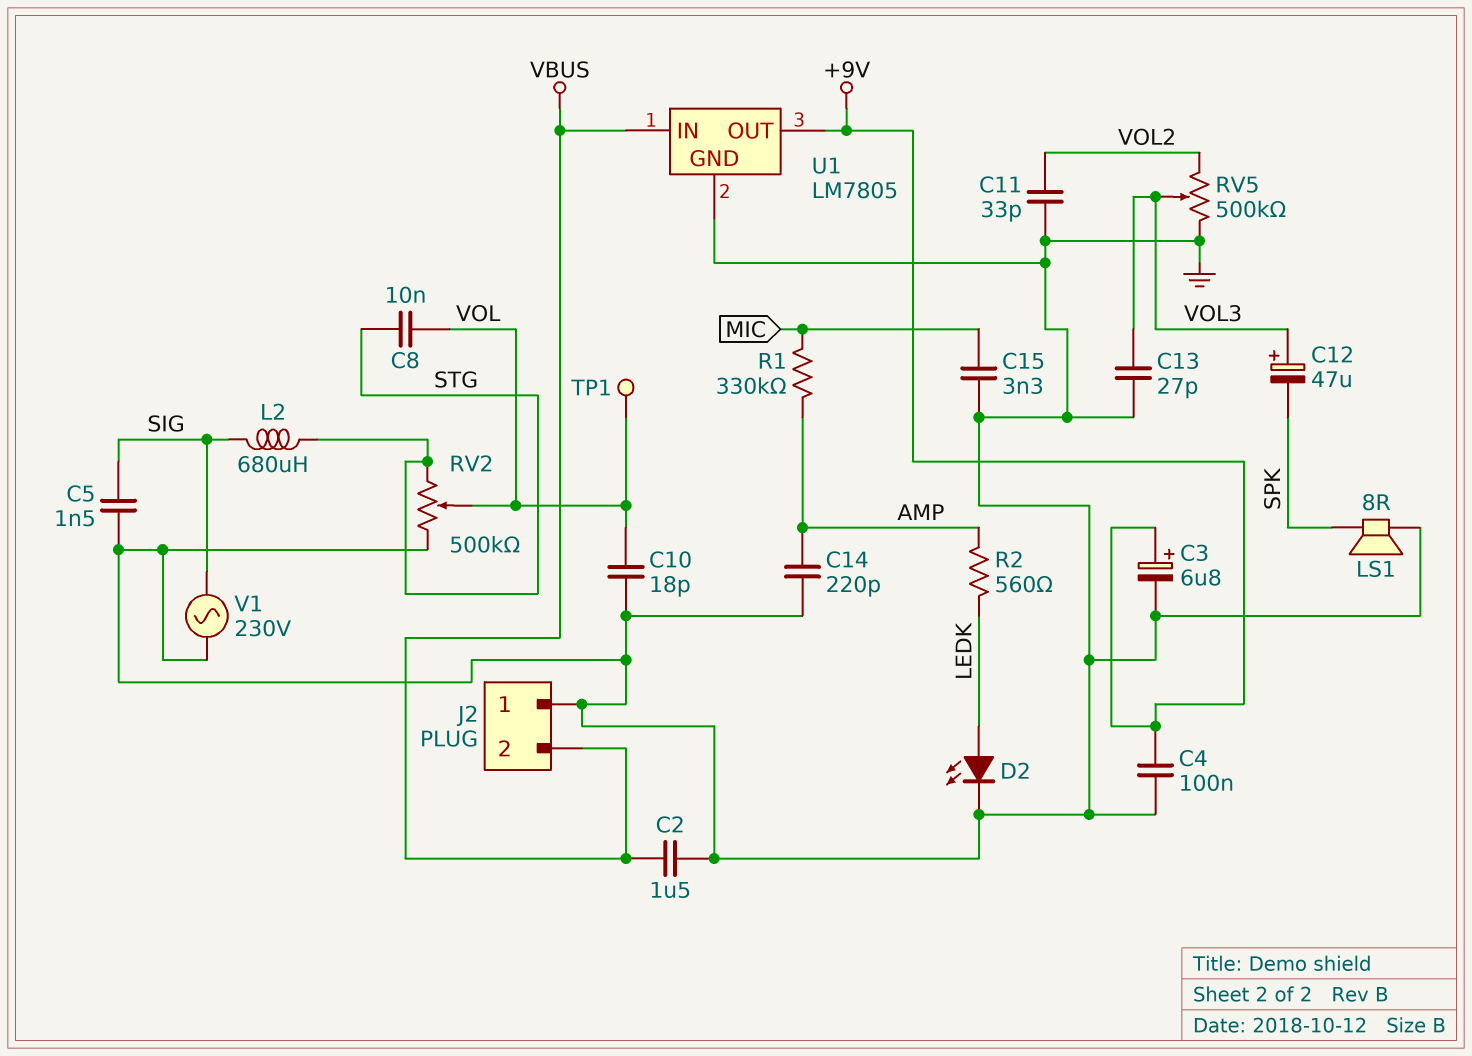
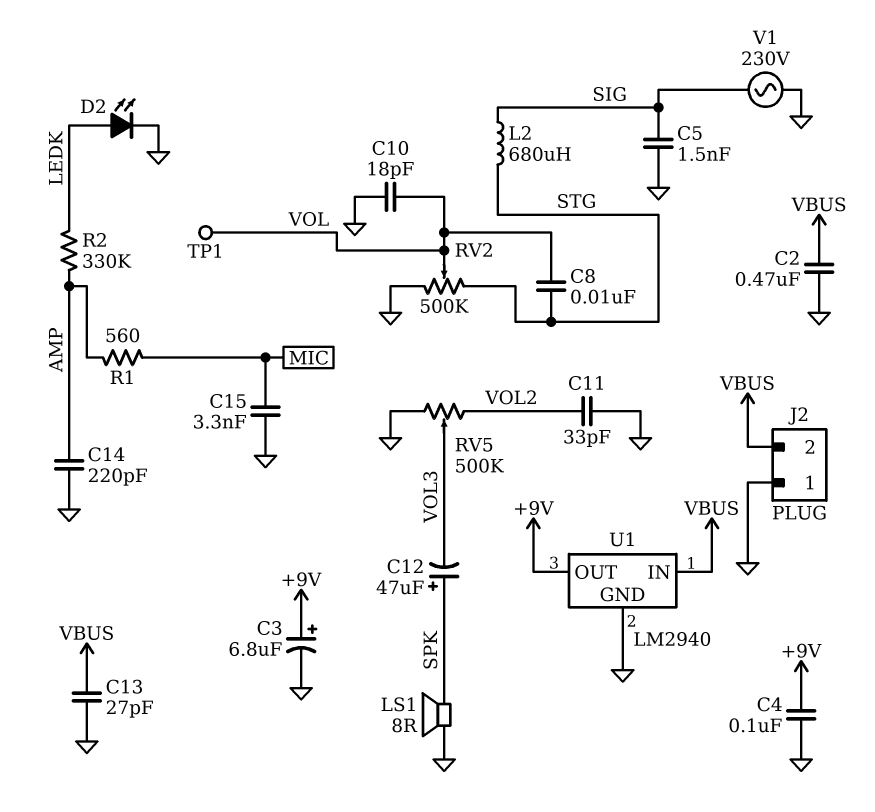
C2: 1.5uF (GND, VBUS) -> 470nF (GND, VBUS)
C12: 47uF (plus VOL3, minus SPK) -> 47uF (plus SPK, minus VOL3)
C13: 27pF (GND, VOL3) -> 27pF (GND, VBUS)
R1: 330k (AMP, MIC) -> 560 (AMP, MIC)
R2: 560 (AMP, LEDK) -> 330k (AMP, LEDK)
U1: LM7805 -> LM2940

